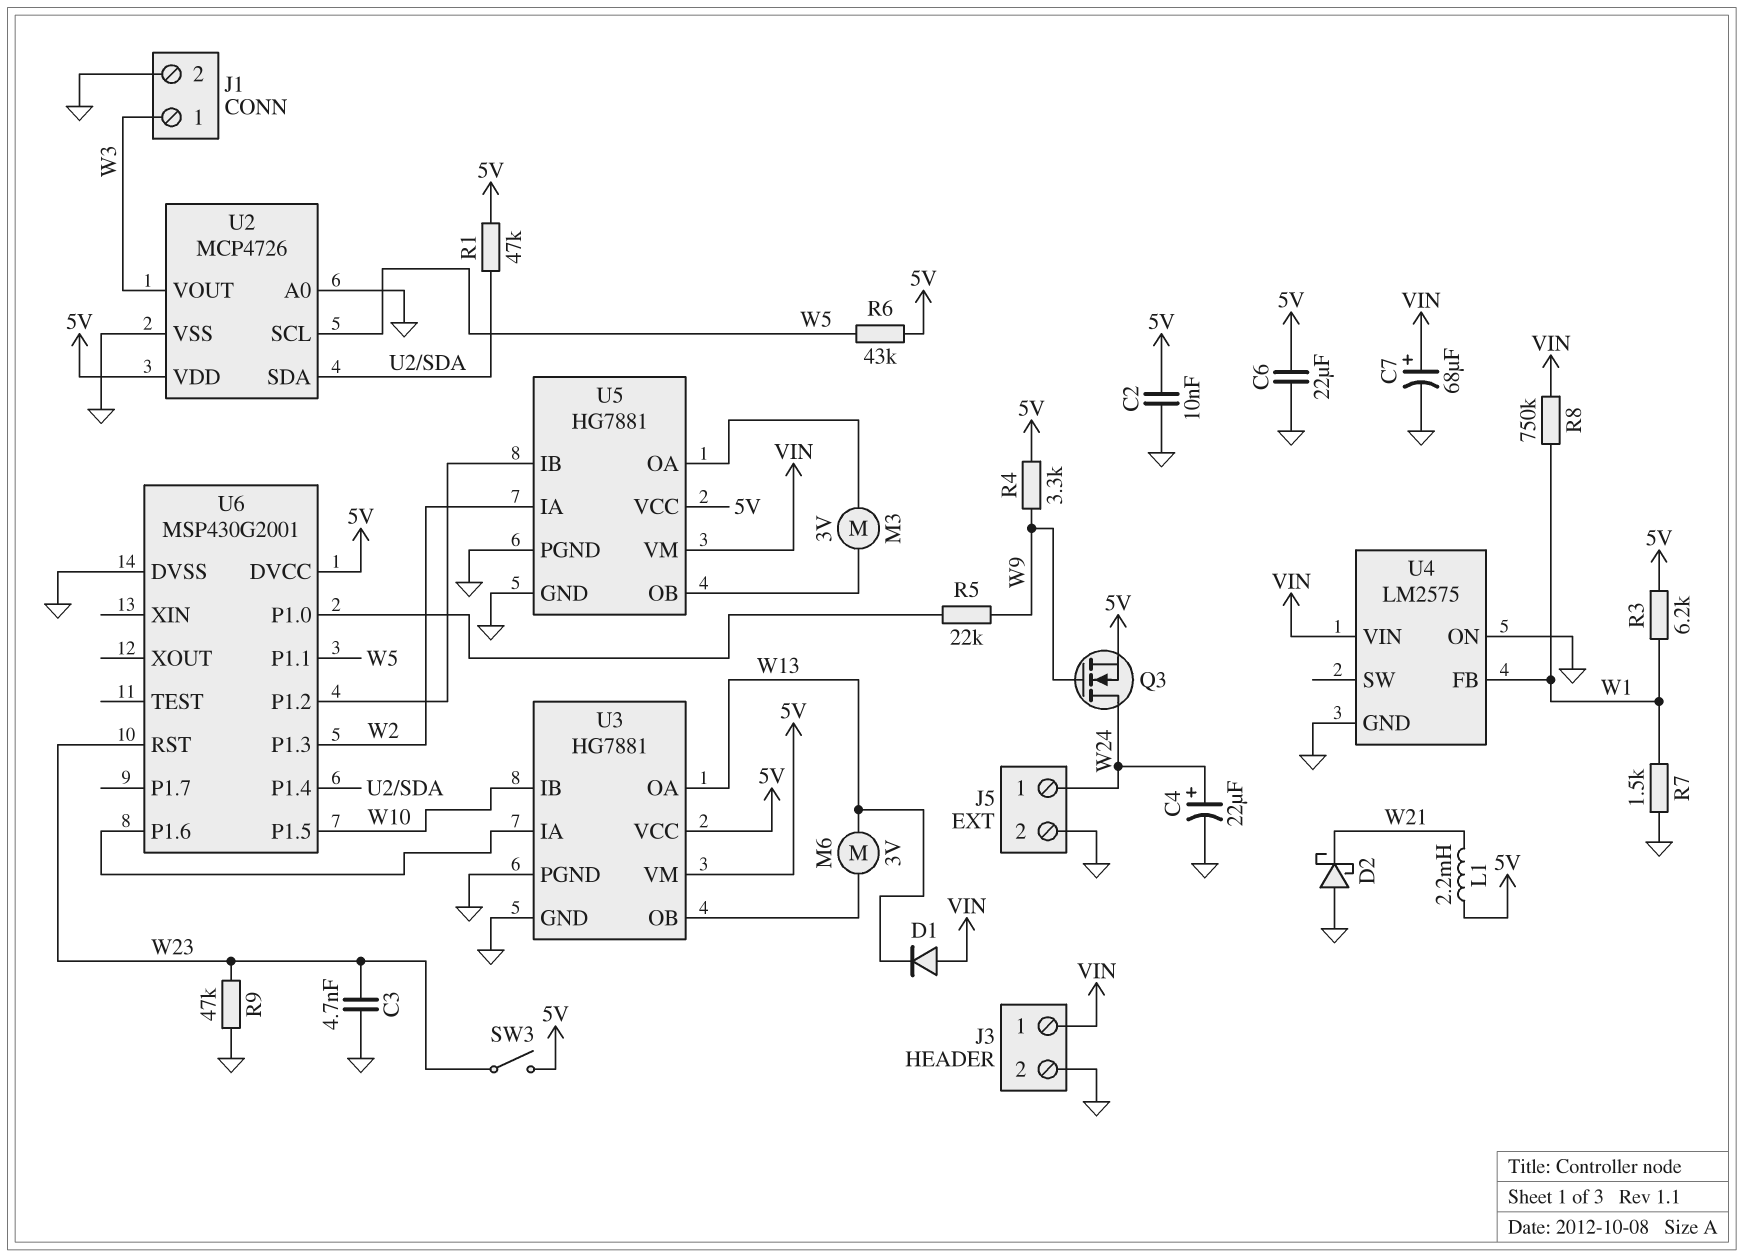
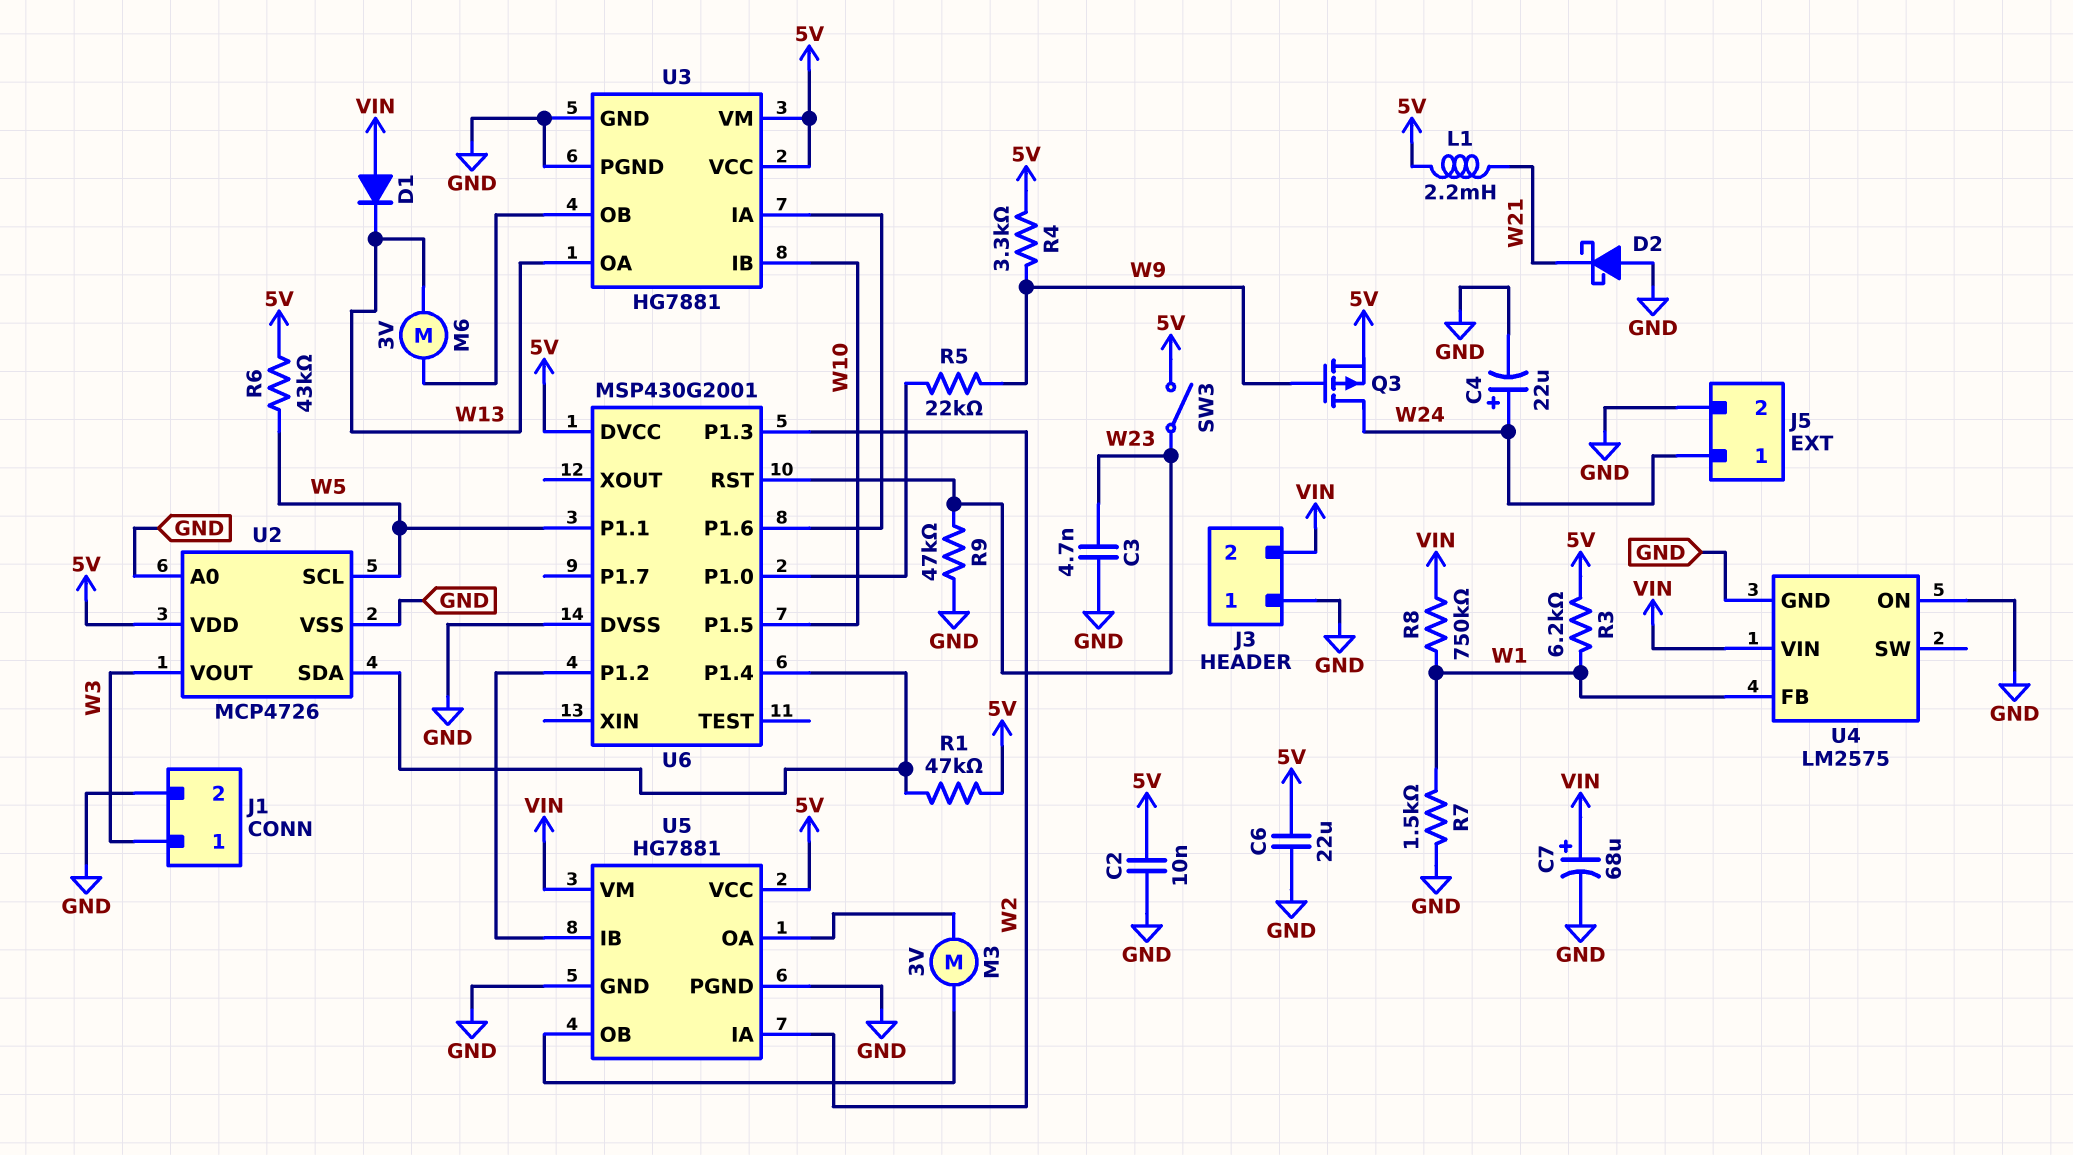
J3 pin 1: VIN -> GND
J3 pin 2: GND -> VIN
Q3: NMOS (G W9, D W24, S 5V) -> PMOS (G W9, D W24, S 5V)

